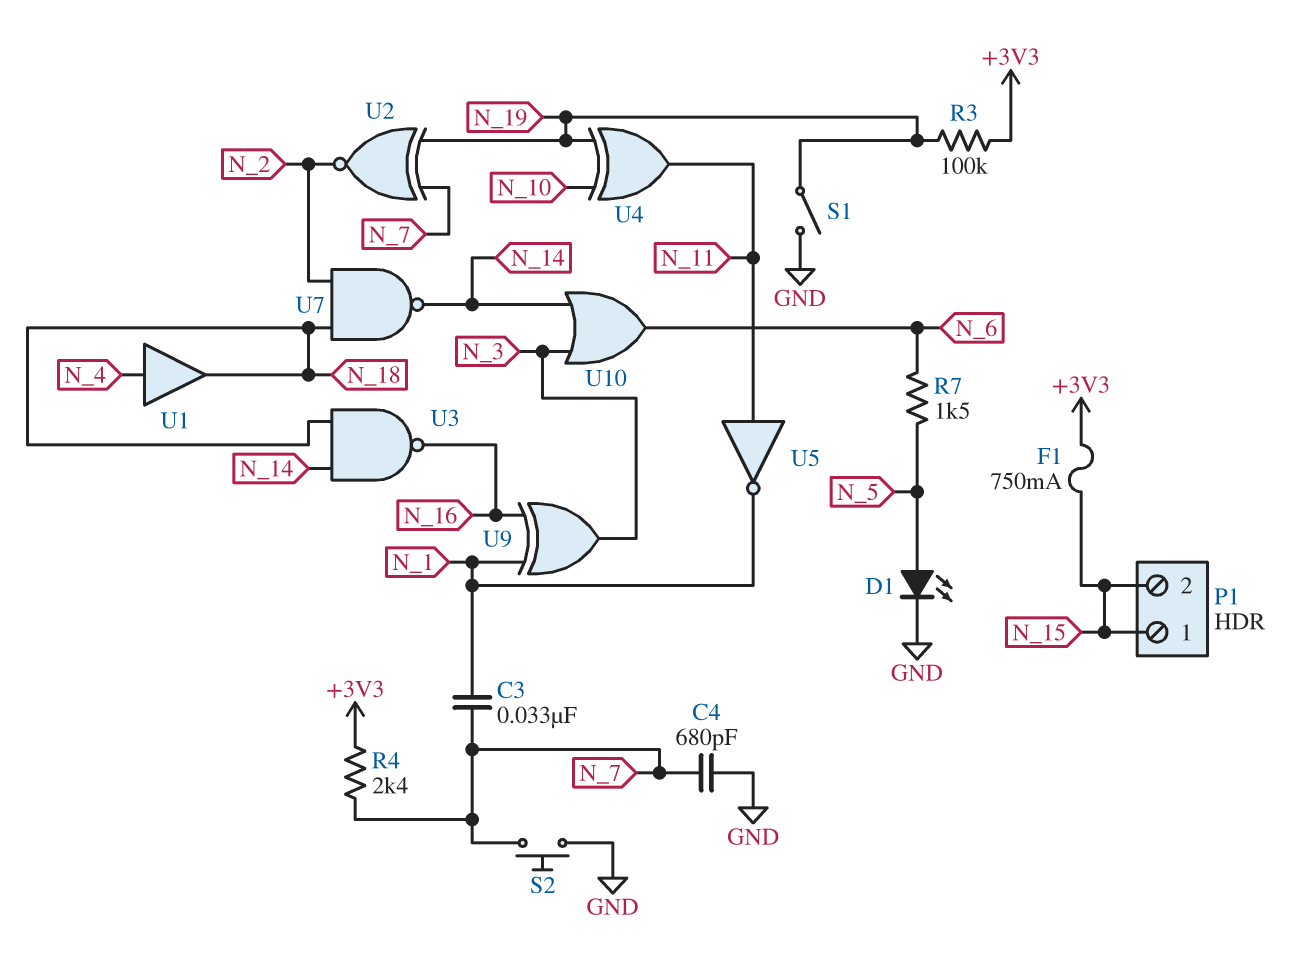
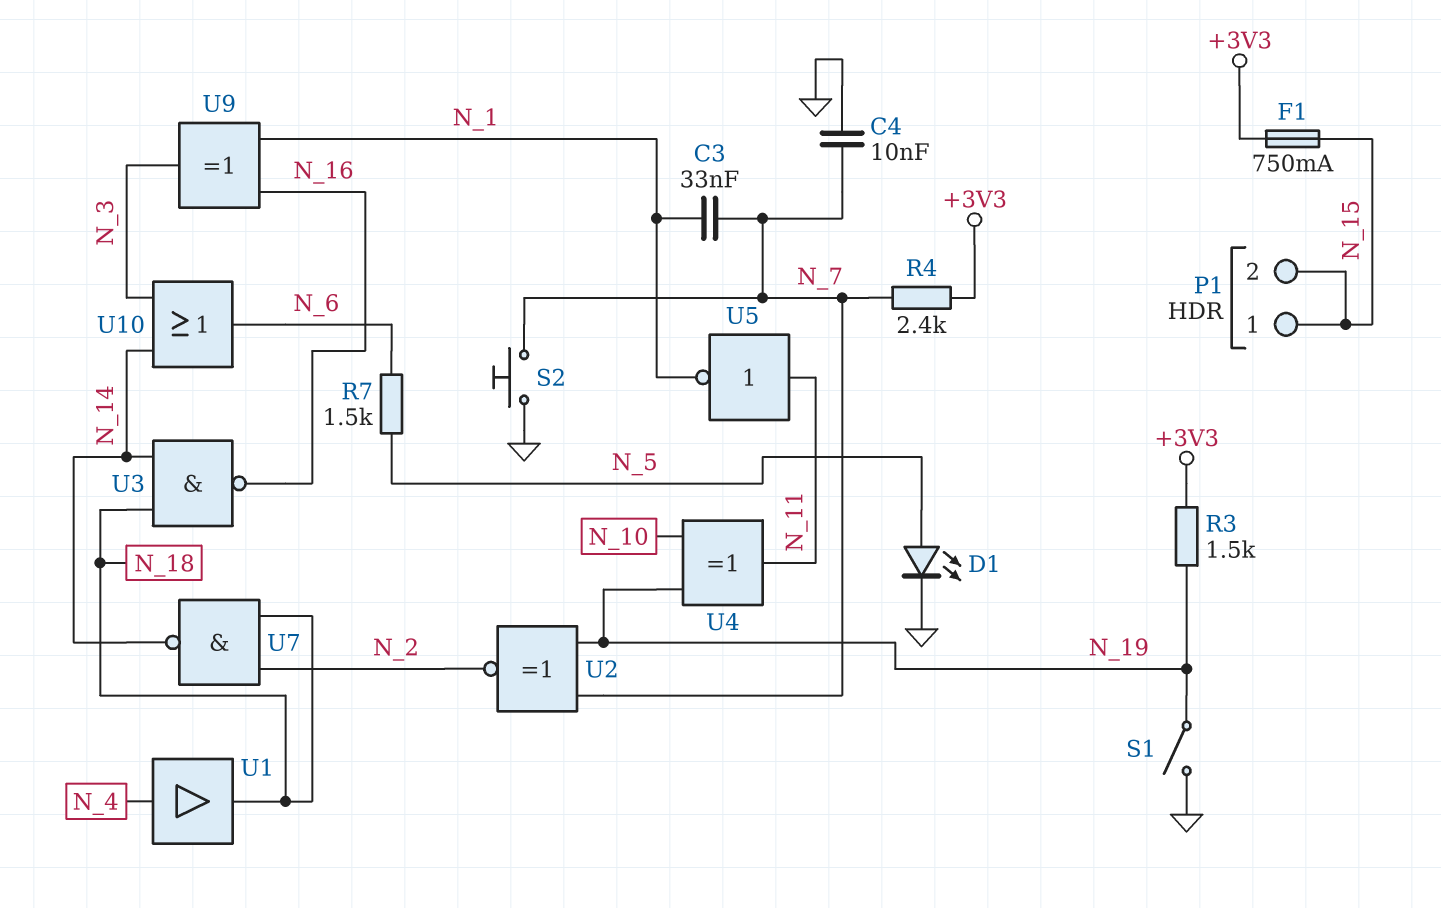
C4: 680pF (GND, N_7) -> 10nF (GND, N_7)
R3: 100k (+3V3, N_19) -> 1.5k (+3V3, N_19)

